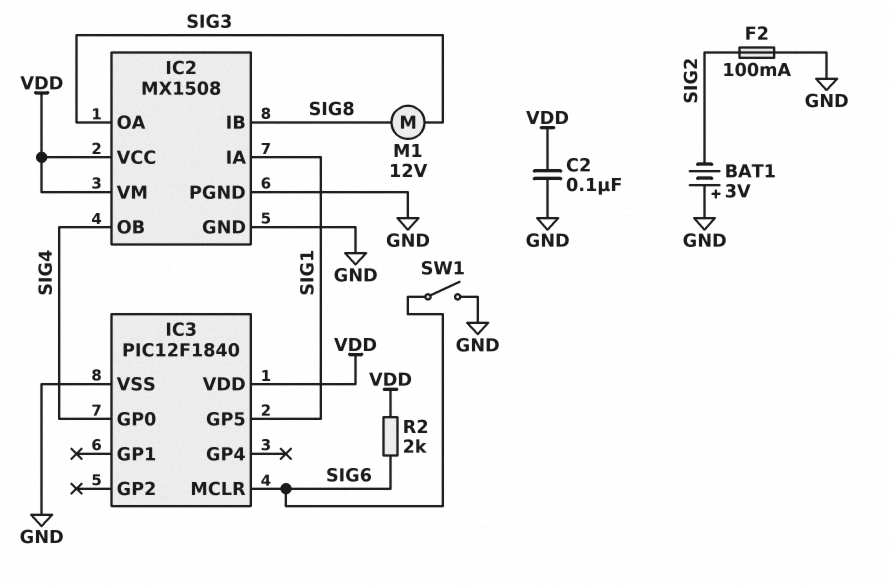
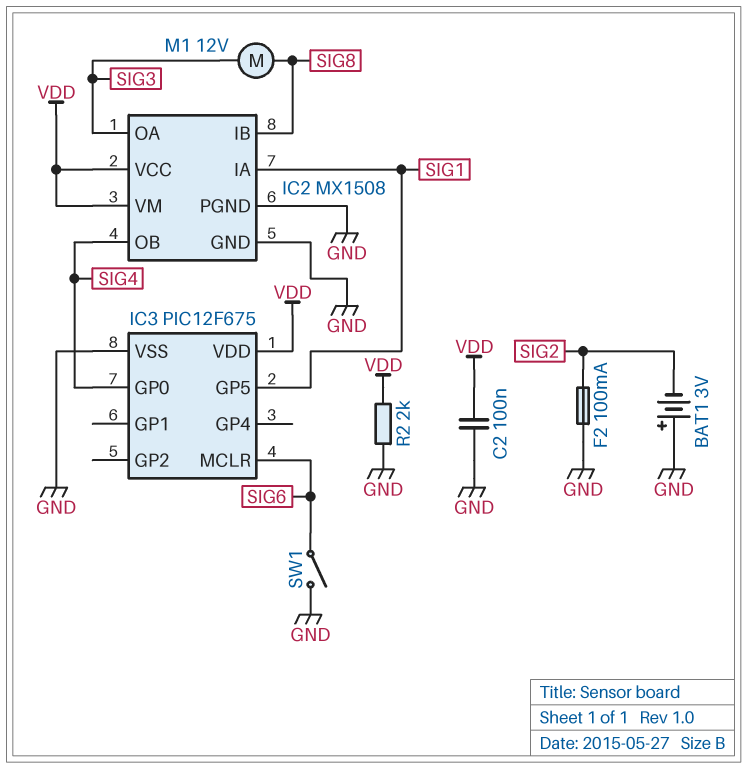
IC3: PIC12F1840 -> PIC12F675
R2: 2k (SIG6, VDD) -> 2k (GND, VDD)

